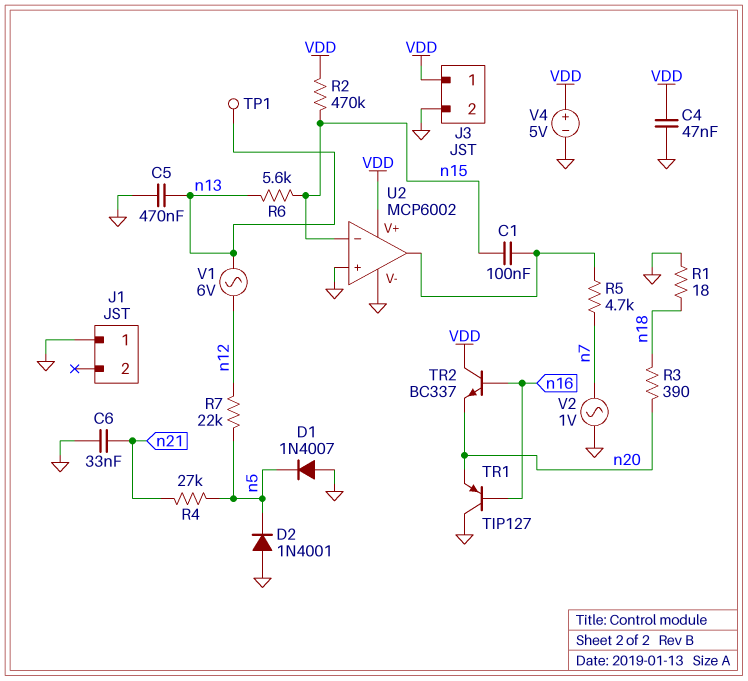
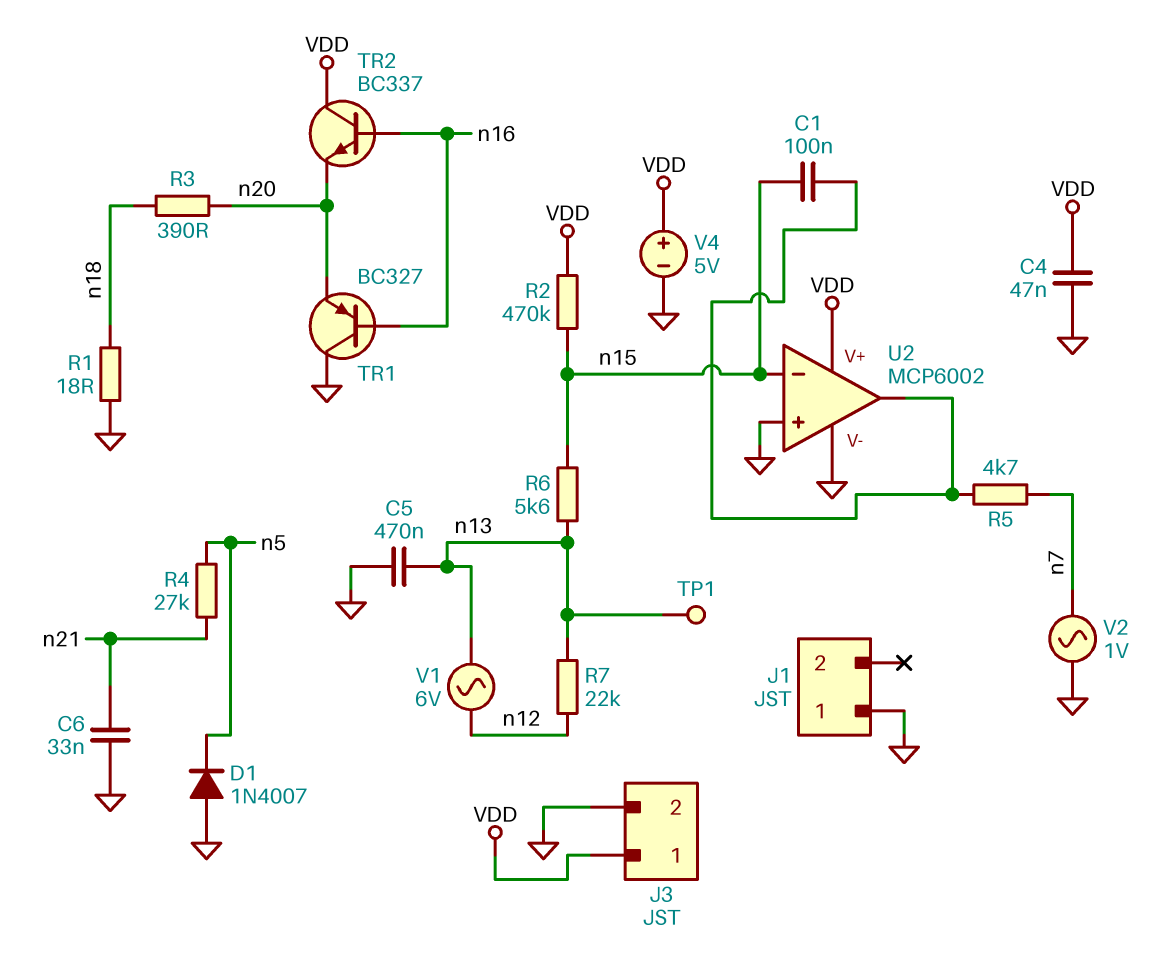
D2: diode 1N4001 (A GND, K n5) -> none
R7: 22k (n5, n12) -> 22k (n12, n13)
TR1: PNP TIP127 (B n16, C GND, E n20) -> PNP BC327 (B n16, C GND, E n20)

